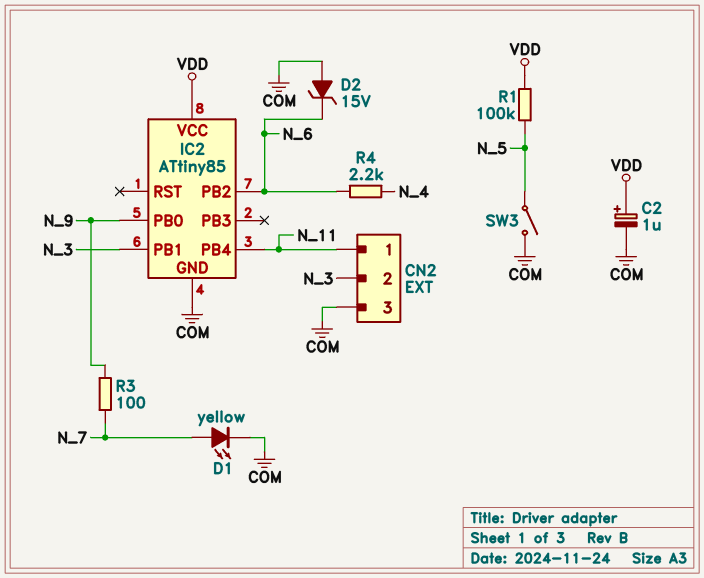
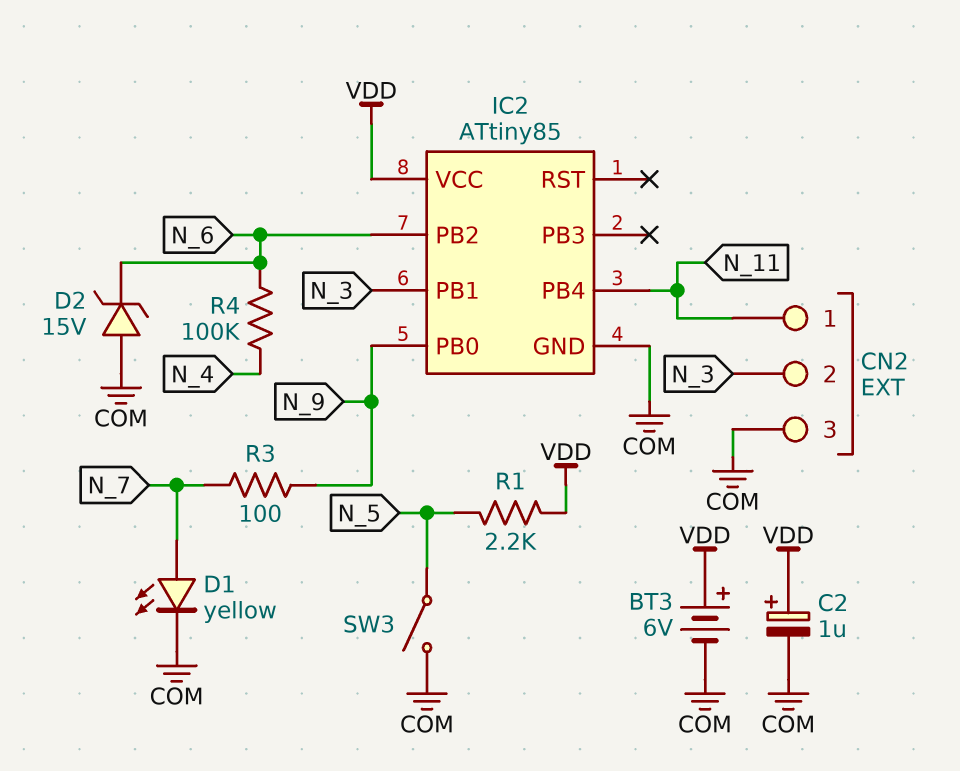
BT3: none -> 6V (plus VDD, minus COM)
R1: 100k (N_5, VDD) -> 2.2k (N_5, VDD)
R4: 2.2k (N_4, N_6) -> 100k (N_4, N_6)

